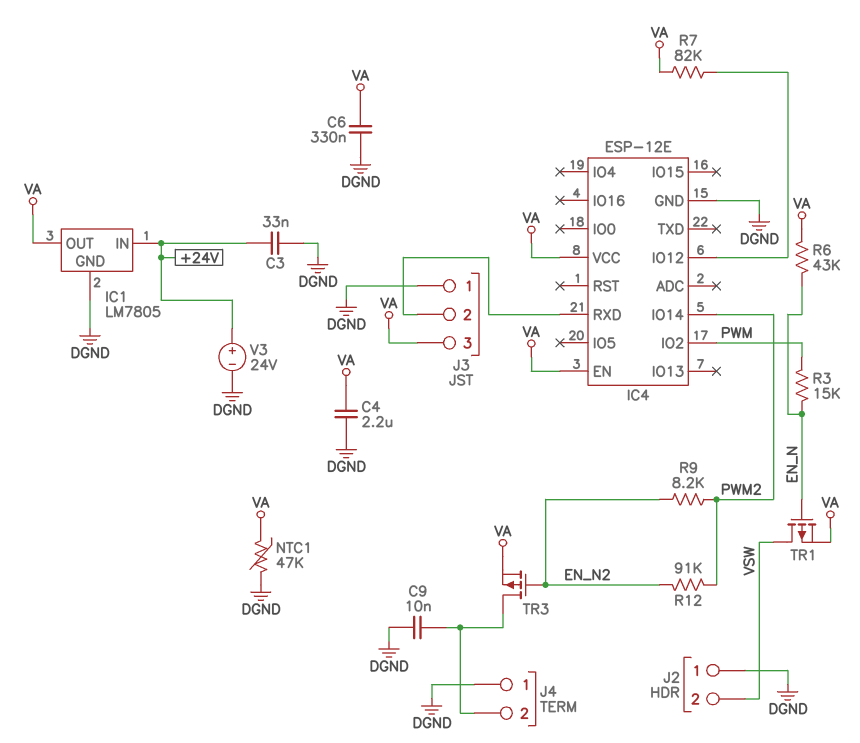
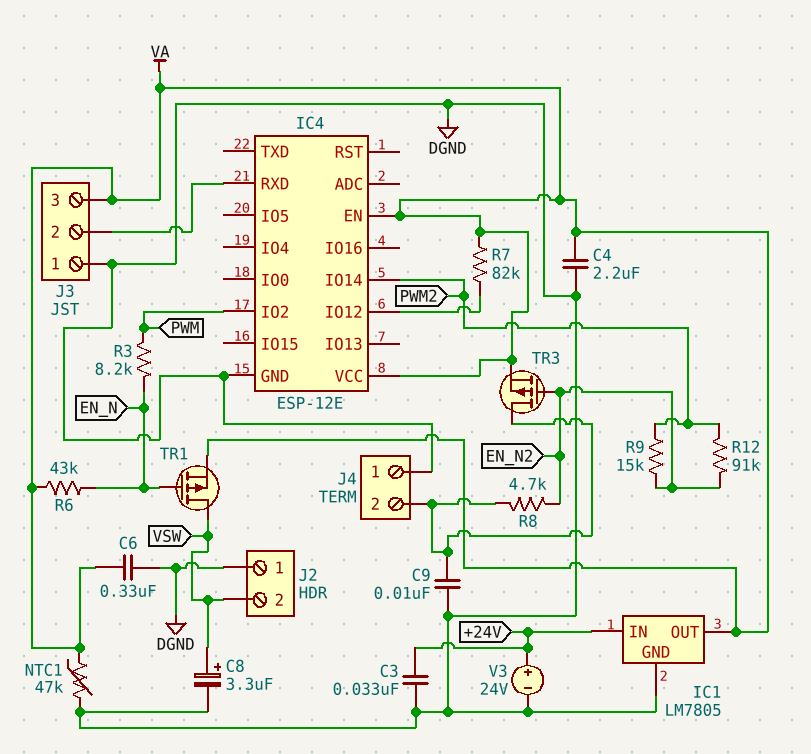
C8: none -> 3.3uF (plus VSW, minus DGND)
R3: 15k (EN_N, PWM) -> 8.2k (EN_N, PWM)
R8: none -> 4.7k (EN_N2, J4/2)
R9: 8.2k (EN_N2, PWM2) -> 15k (EN_N2, PWM2)

